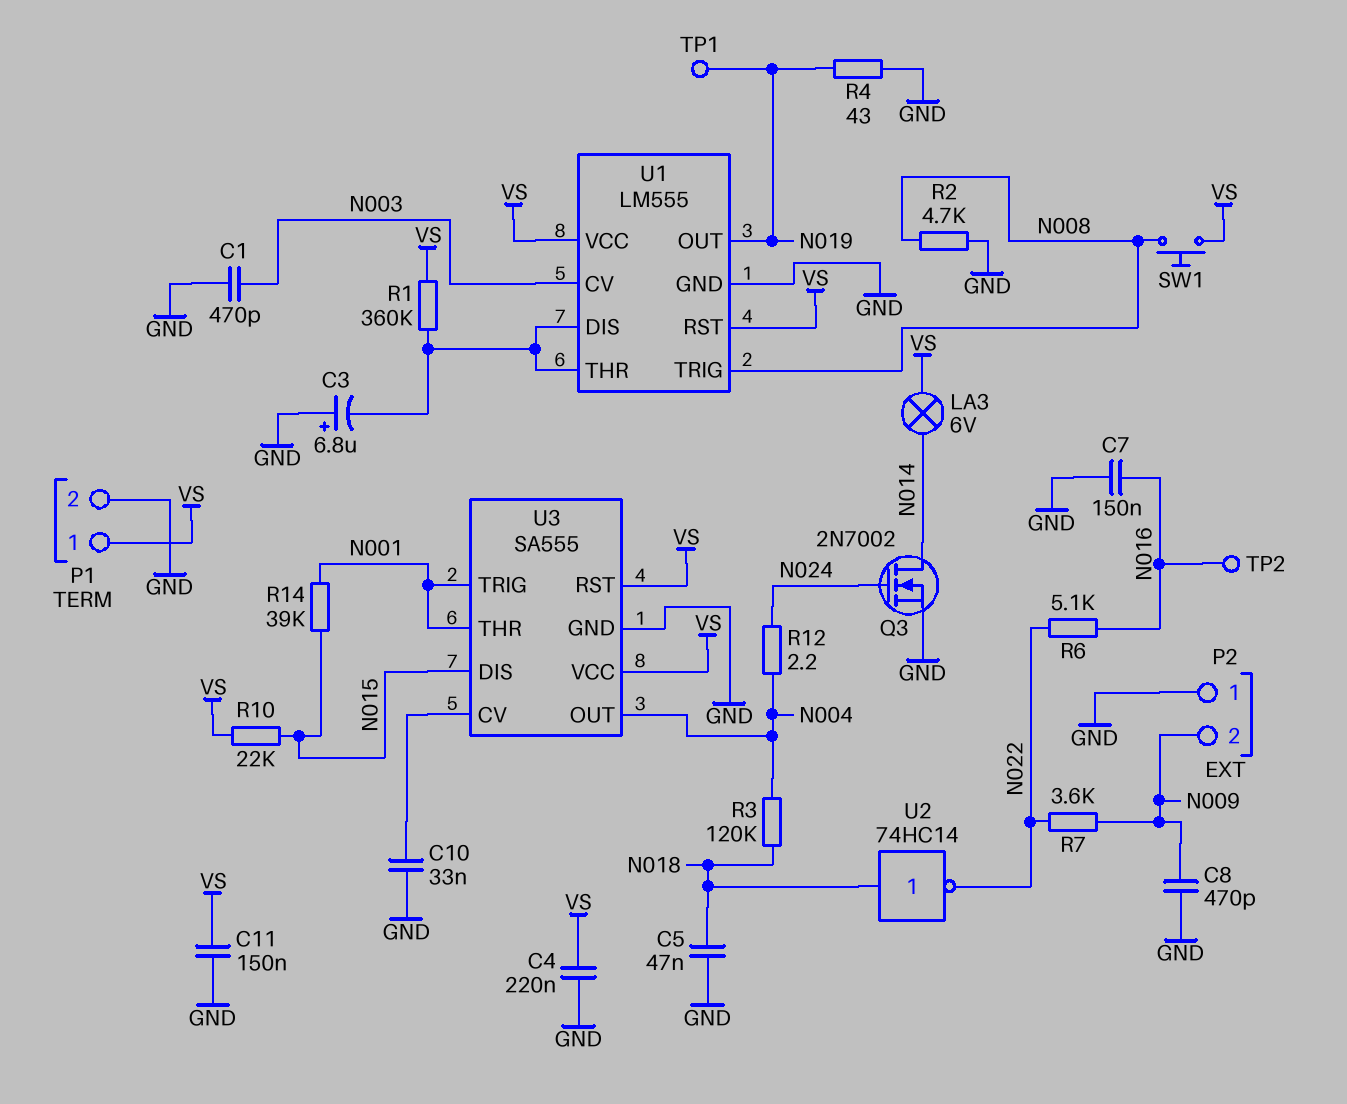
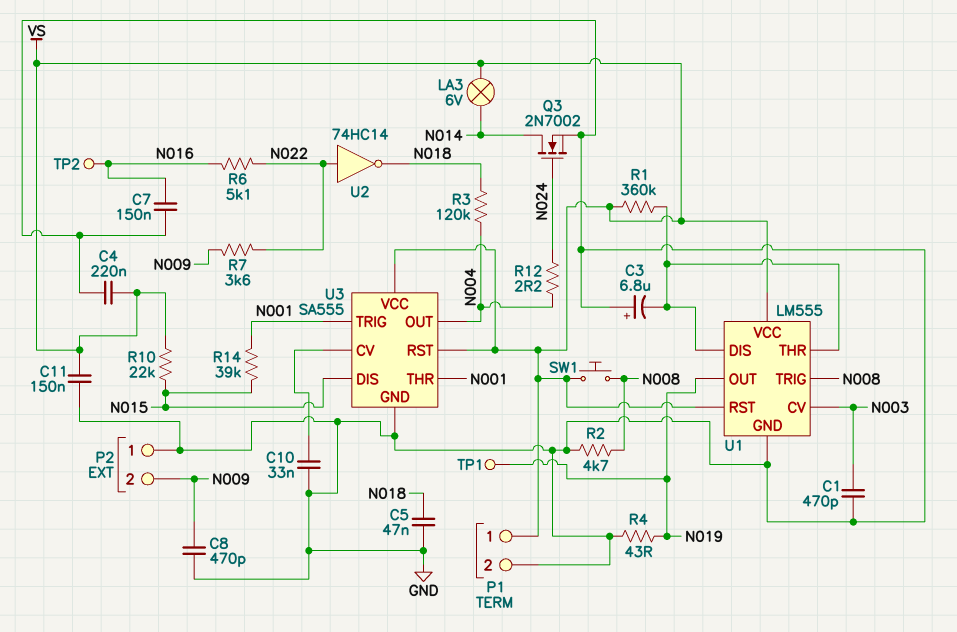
U2: NOT 74HC14 (in N018, out N022) -> NOT 74HC14 (in N022, out N018)

